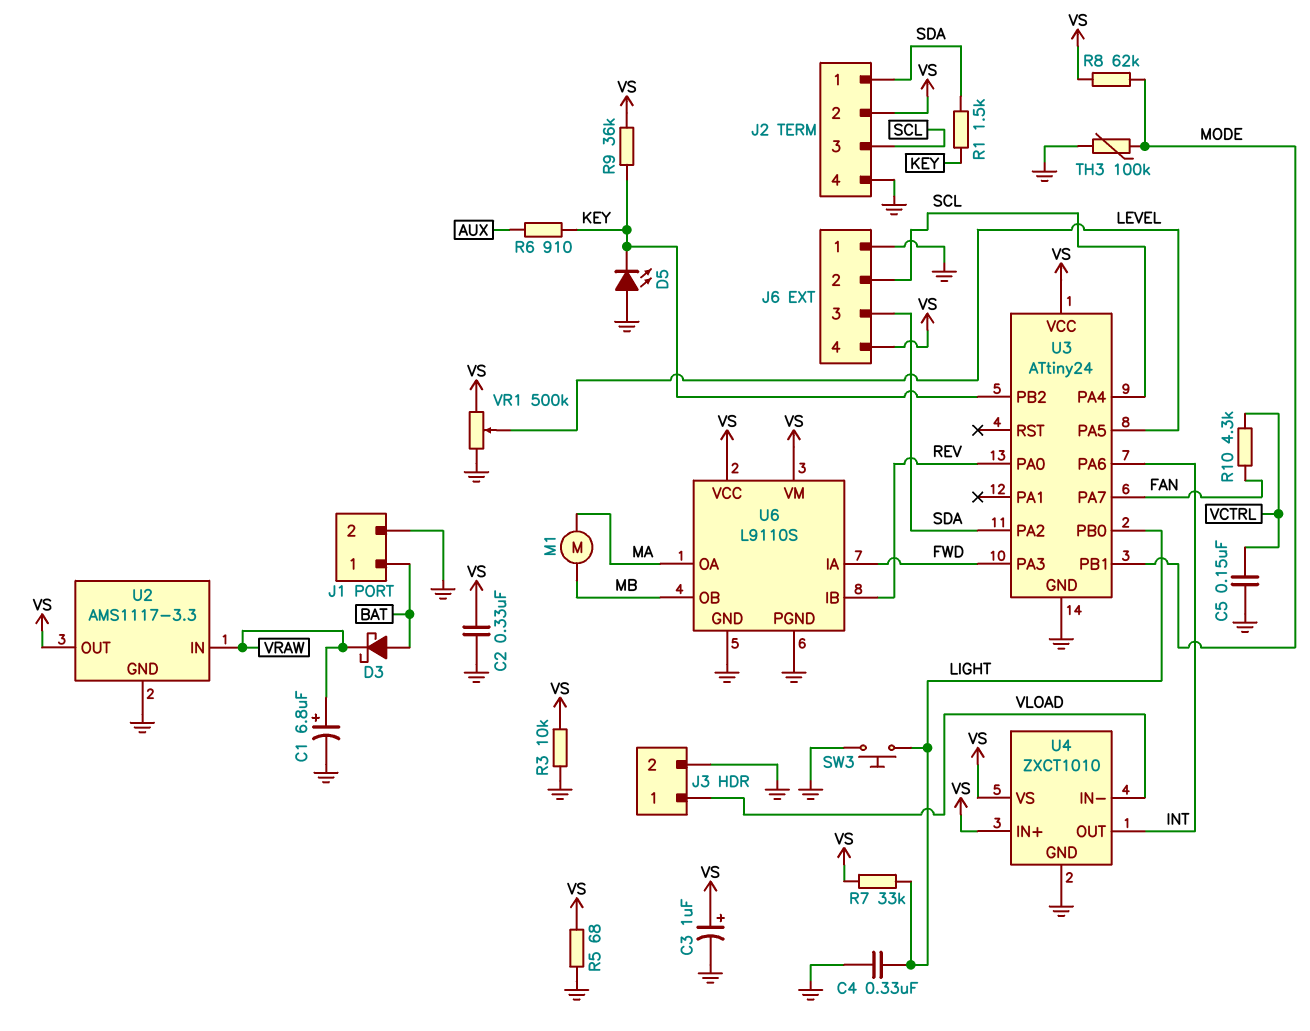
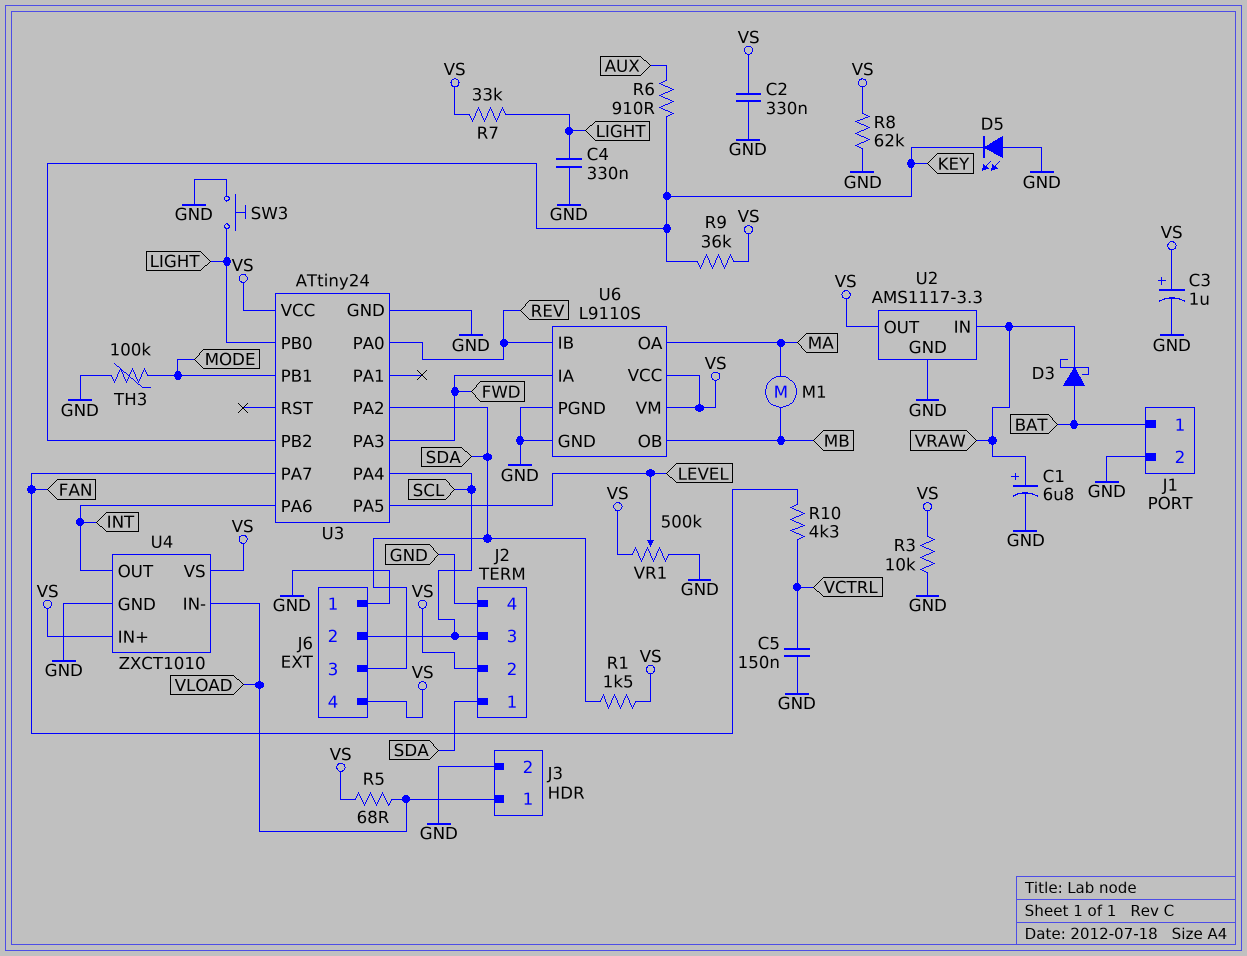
R1: 1.5k (KEY, SDA) -> 1.5k (SDA, VS)
R5: 68 (GND, VS) -> 68 (VLOAD, VS)
R8: 62k (MODE, VS) -> 62k (GND, VS)

